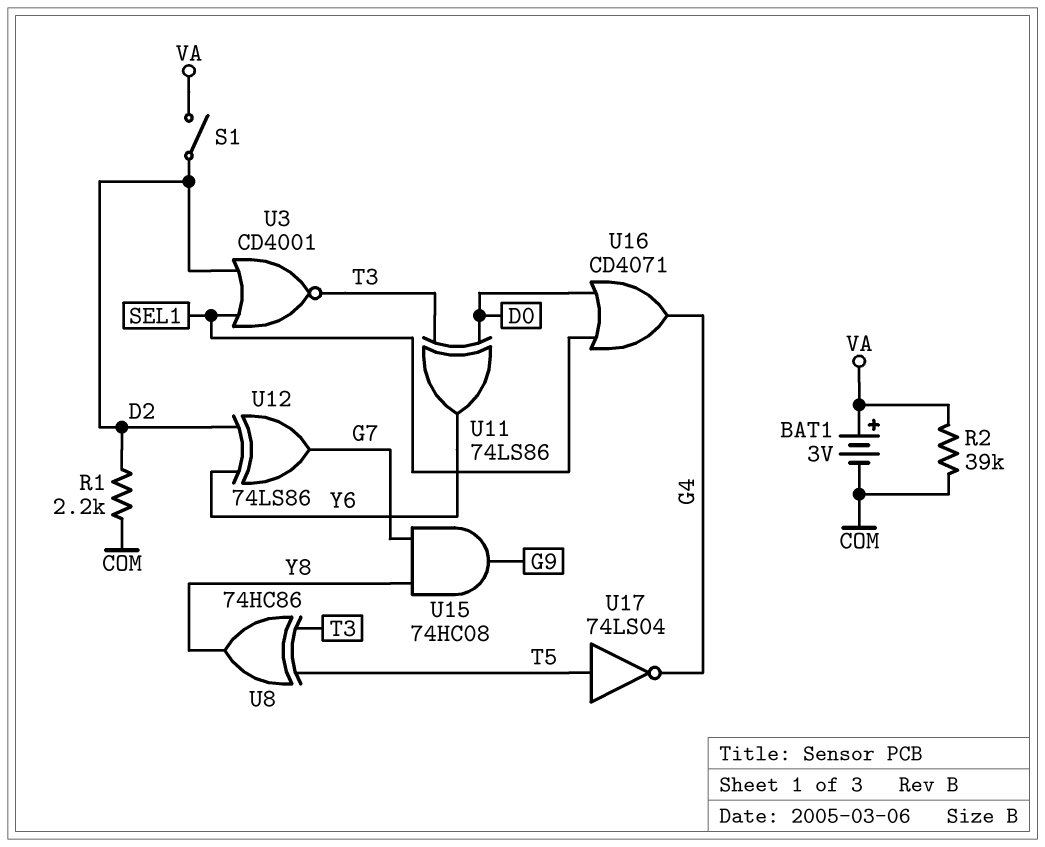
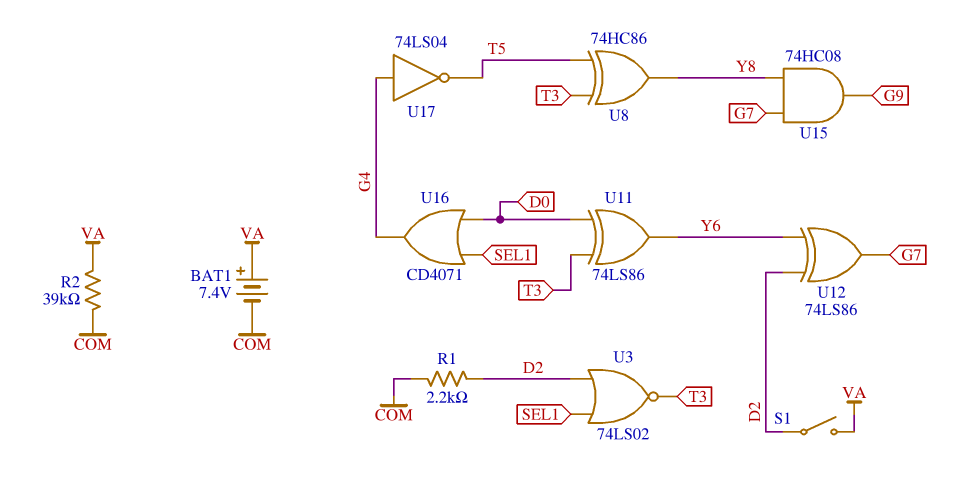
BAT1: 3V (plus VA, minus COM) -> 7.4V (plus VA, minus COM)
U3: NOR CD4001 (in D2, in SEL1, out T3) -> NOR 74LS02 (in D2, in SEL1, out T3)
U17: NOT 74LS04 (in T5, out G4) -> NOT 74LS04 (in G4, out T5)

